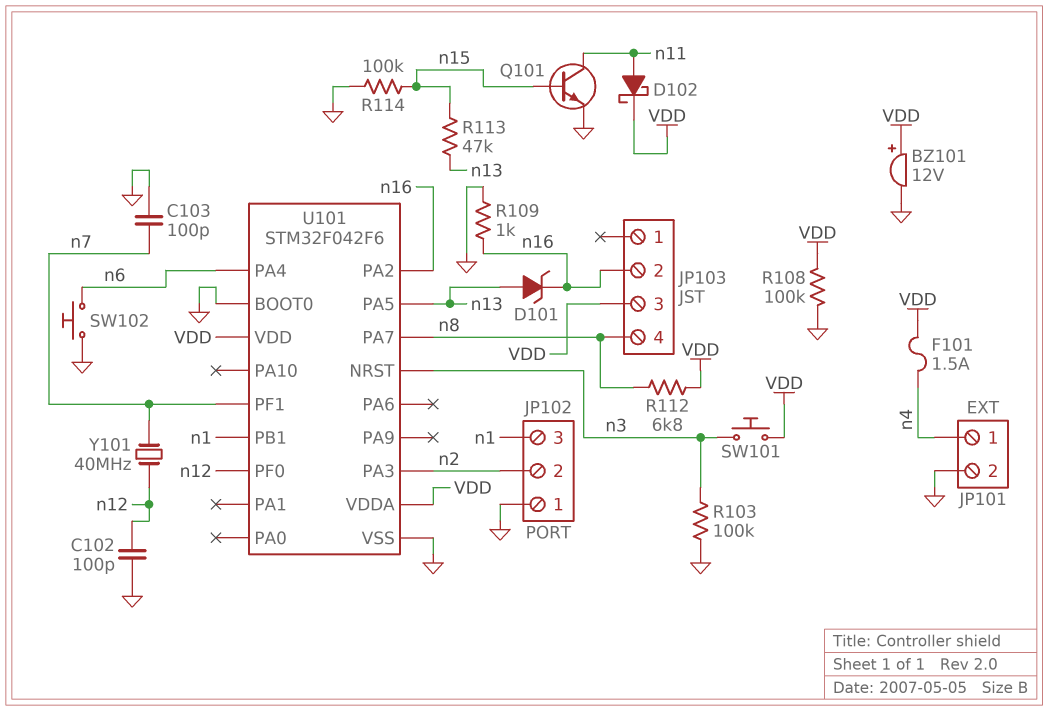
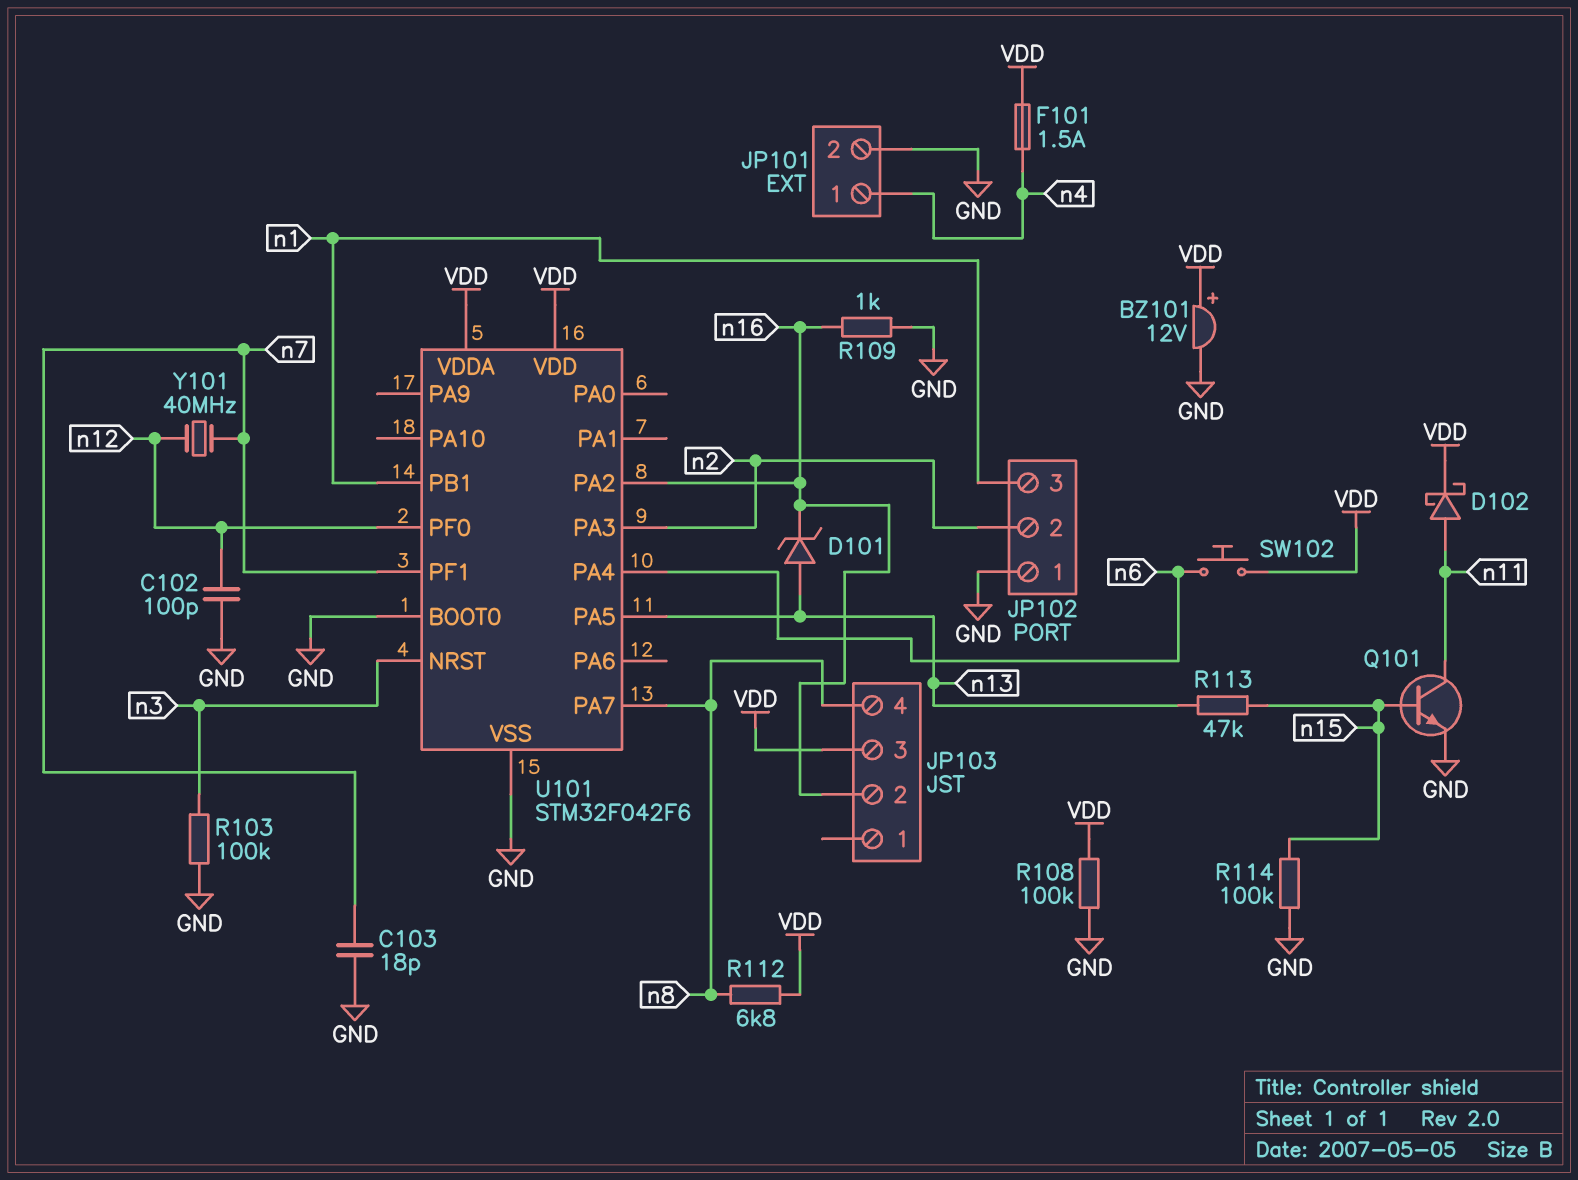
C103: 100pF (GND, n7) -> 18pF (GND, n7)
SW101: button (VDD, n3) -> none
SW102: button (GND, n6) -> button (VDD, n6)

